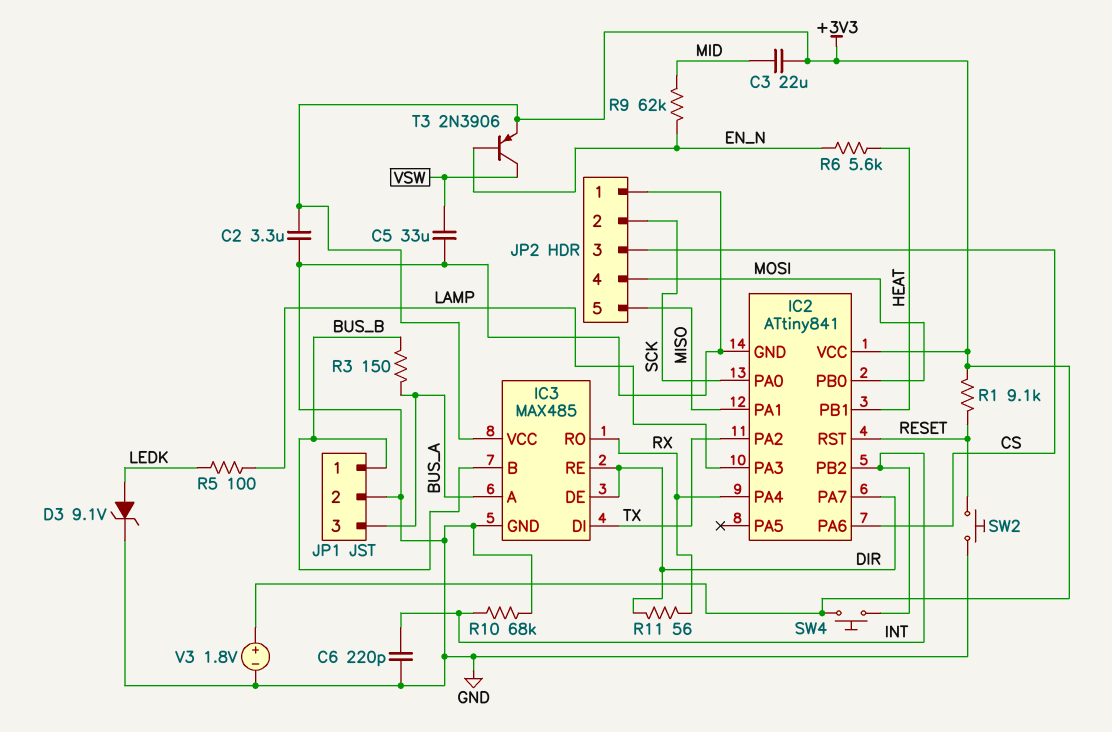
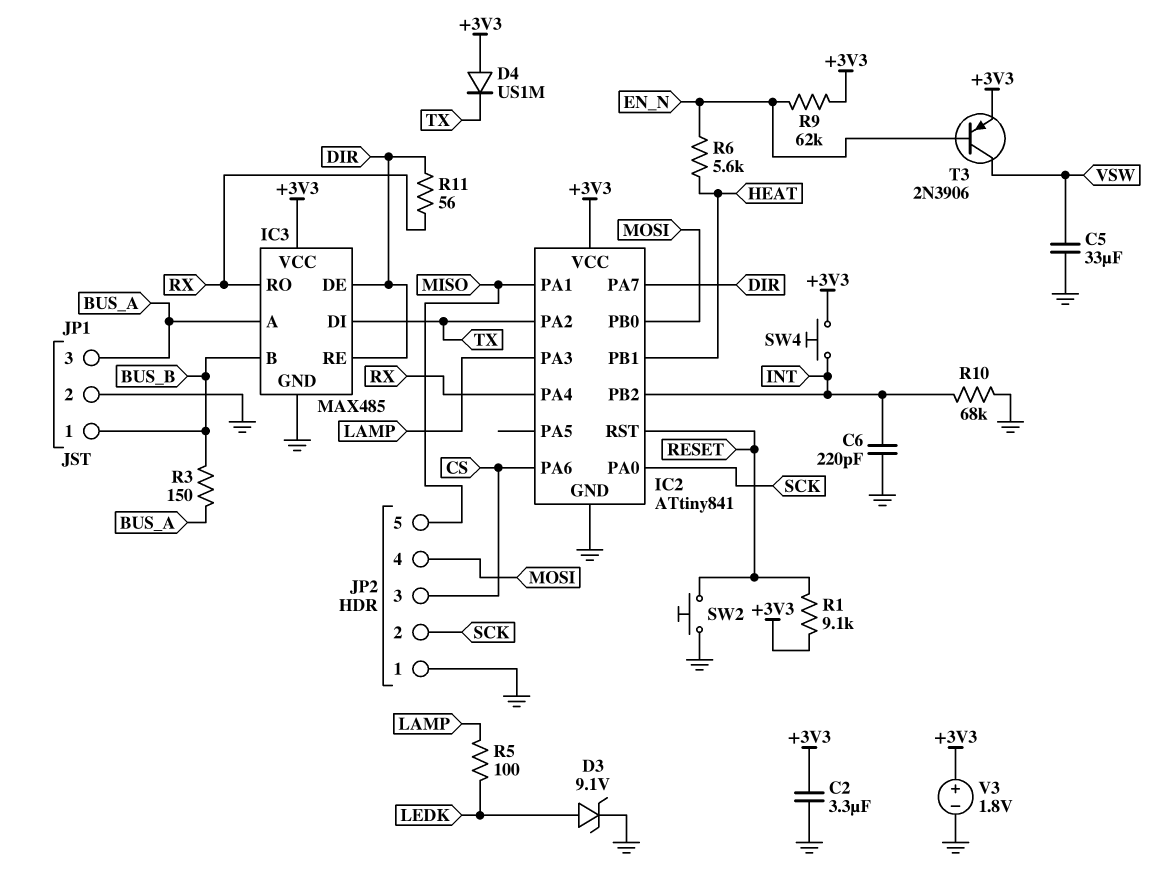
C3: 22uF (+3V3, MID) -> none
D4: none -> diode US1M (A +3V3, K TX)
R9: 62k (EN_N, MID) -> 62k (+3V3, EN_N)

